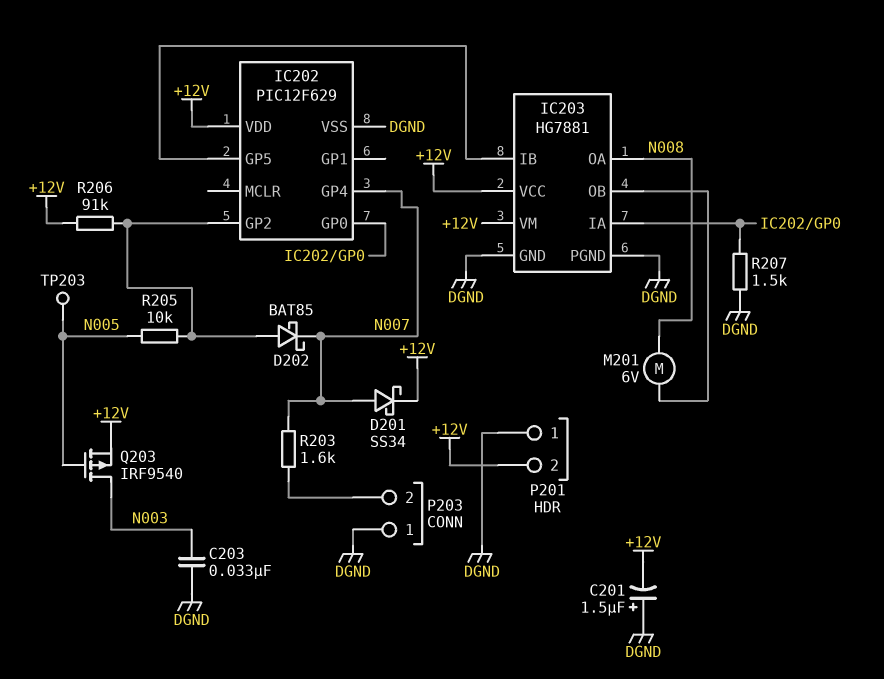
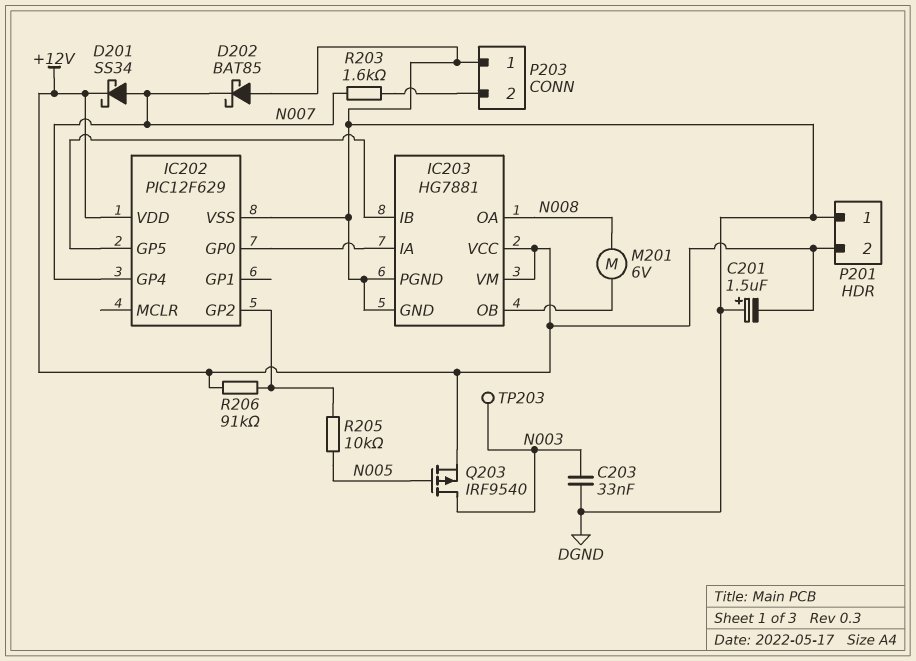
D202: schottky BAT85 (A IC202/GP2, K N007) -> schottky BAT85 (A DGND, K N007)
R207: 1.5k (DGND, IC202/GP0) -> none
TP203: test point (N005) -> test point (N003)

